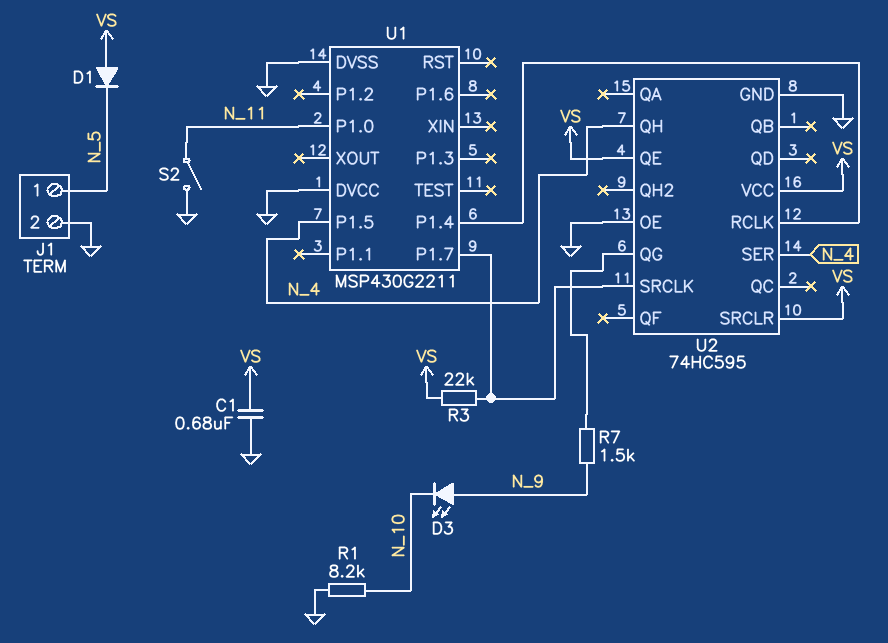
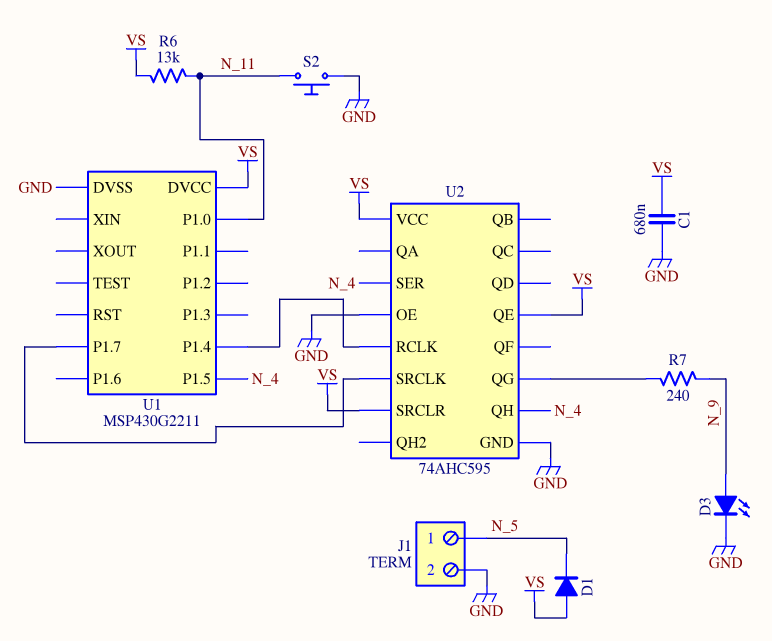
D3: LED (A N_9, K N_10) -> LED (A N_9, K GND)
R1: 8.2k (GND, N_10) -> none
R3: 22k (U1/P1.7, VS) -> none
R6: none -> 13k (N_11, VS)
R7: 1.5k (N_9, U2/QG) -> 240 (N_9, U2/QG)
S2: switch (GND, N_11) -> button (GND, N_11)
U1 pin DVCC: GND -> VS
U2: 74HC595 -> 74AHC595

